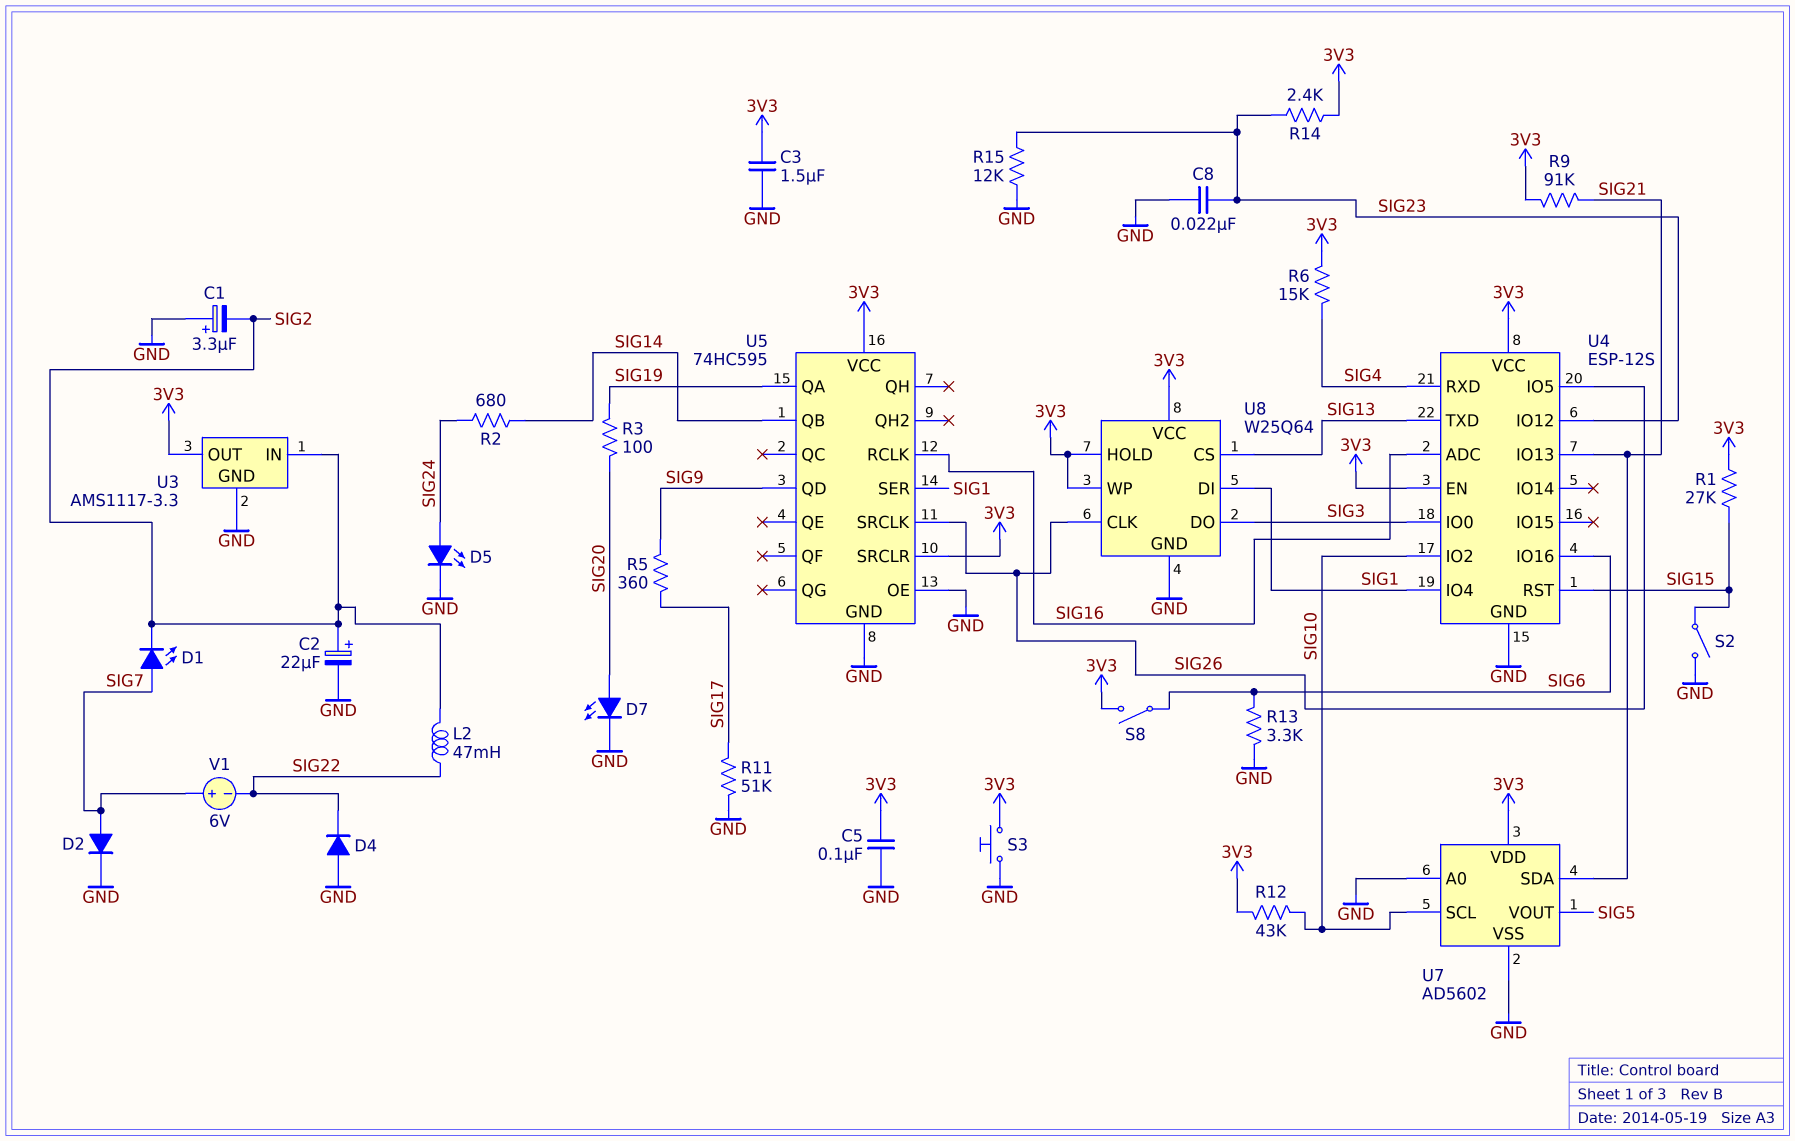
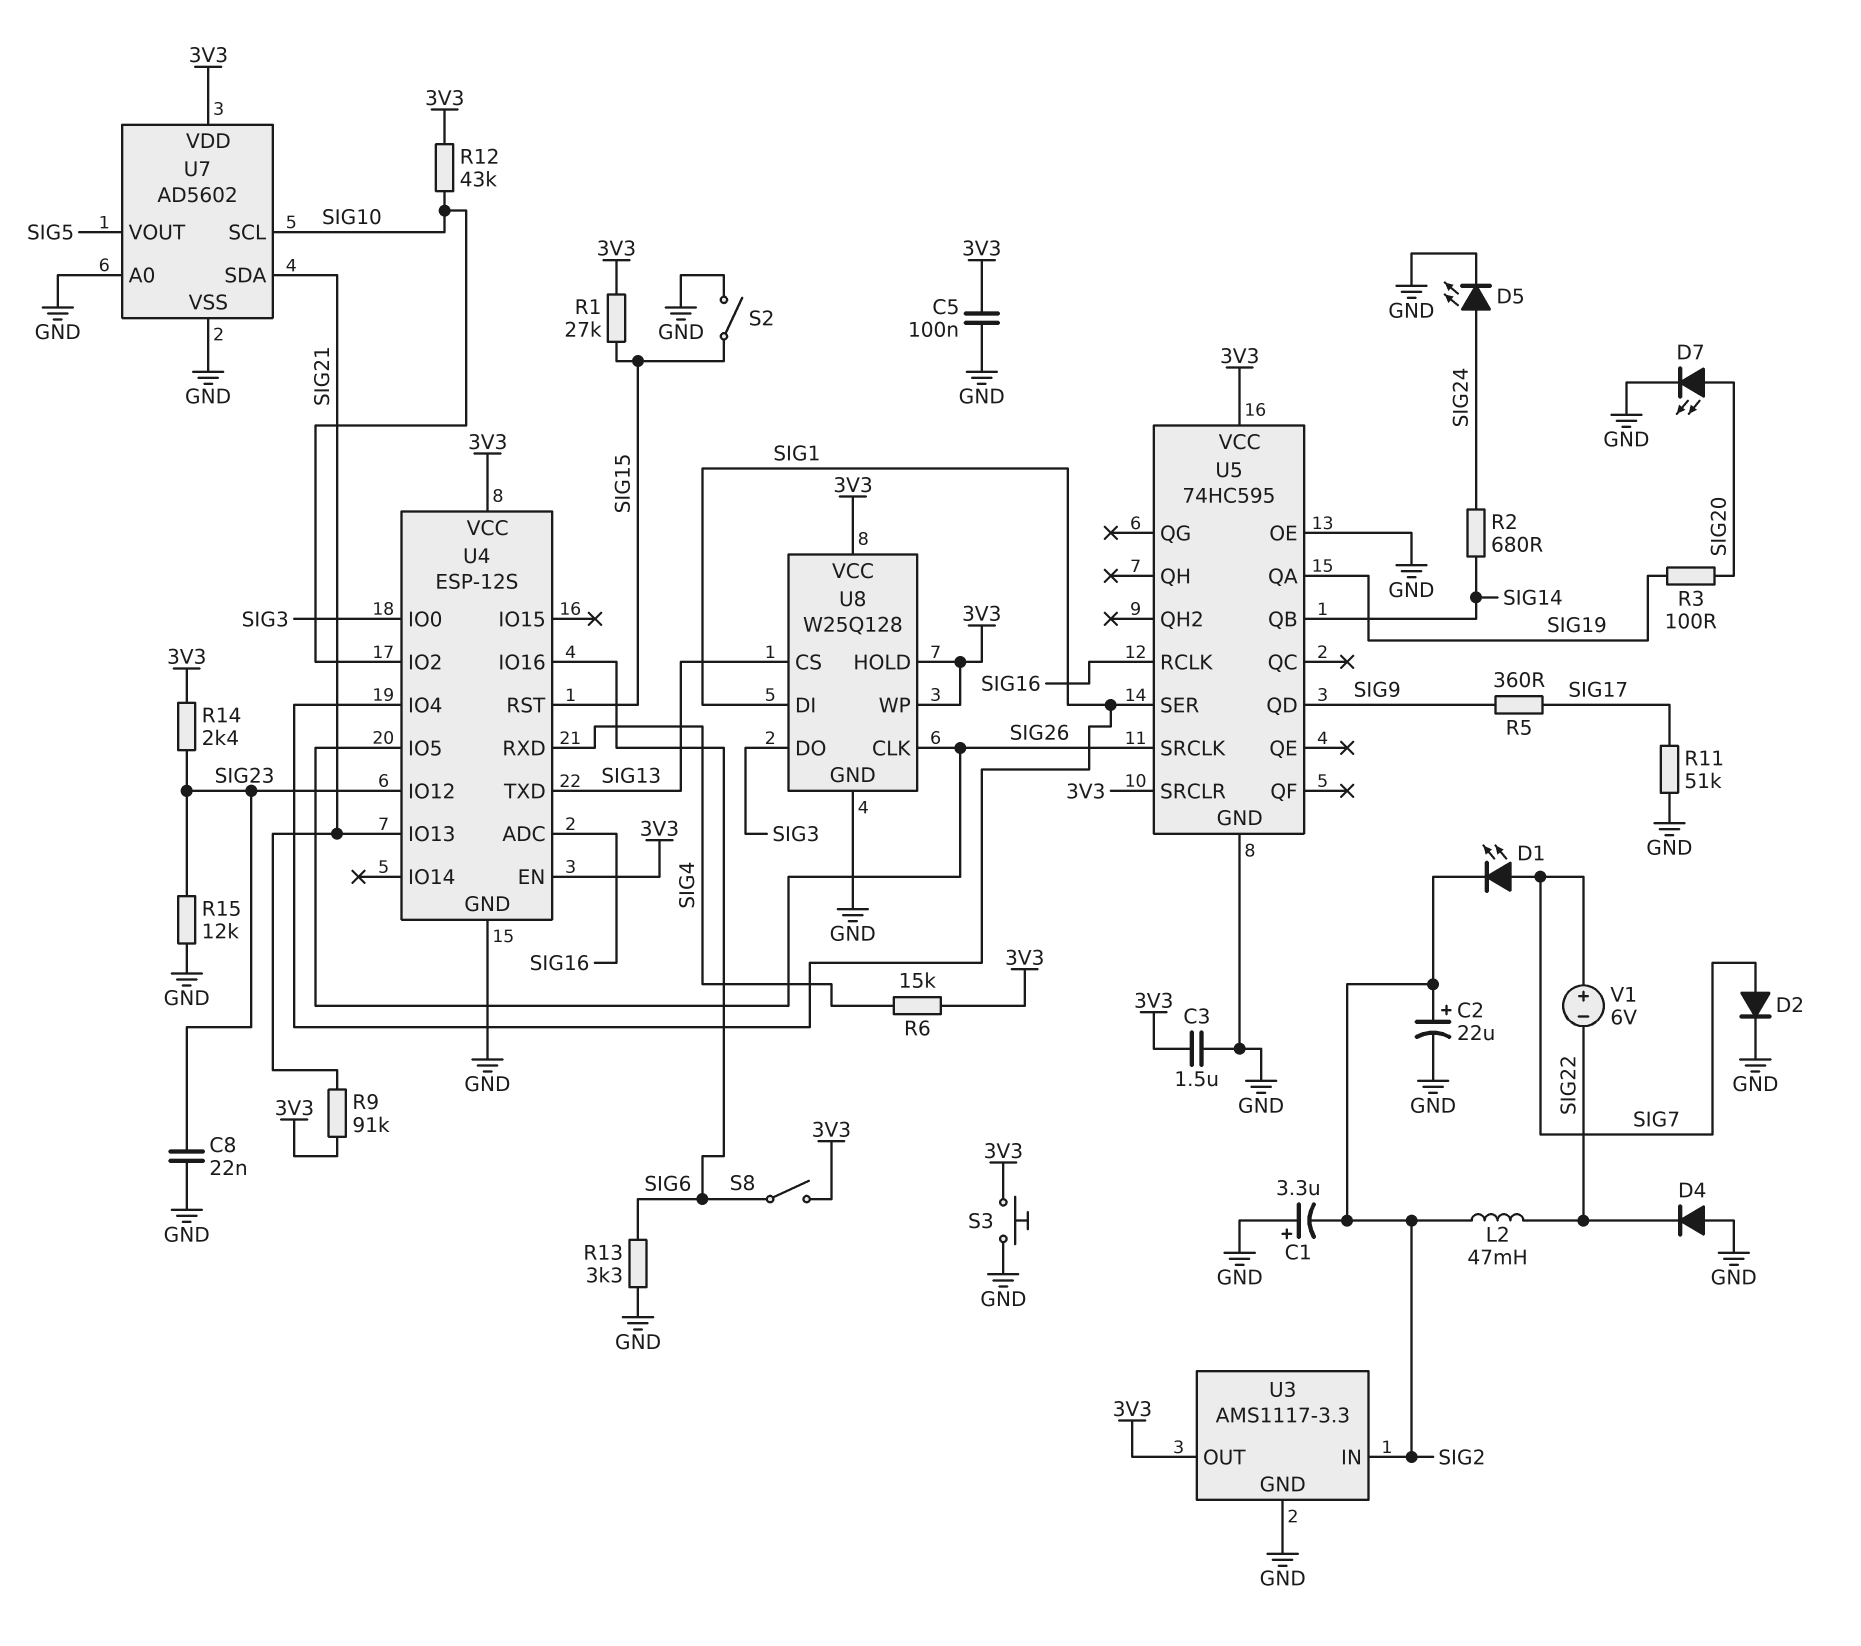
U8: W25Q64 -> W25Q128

